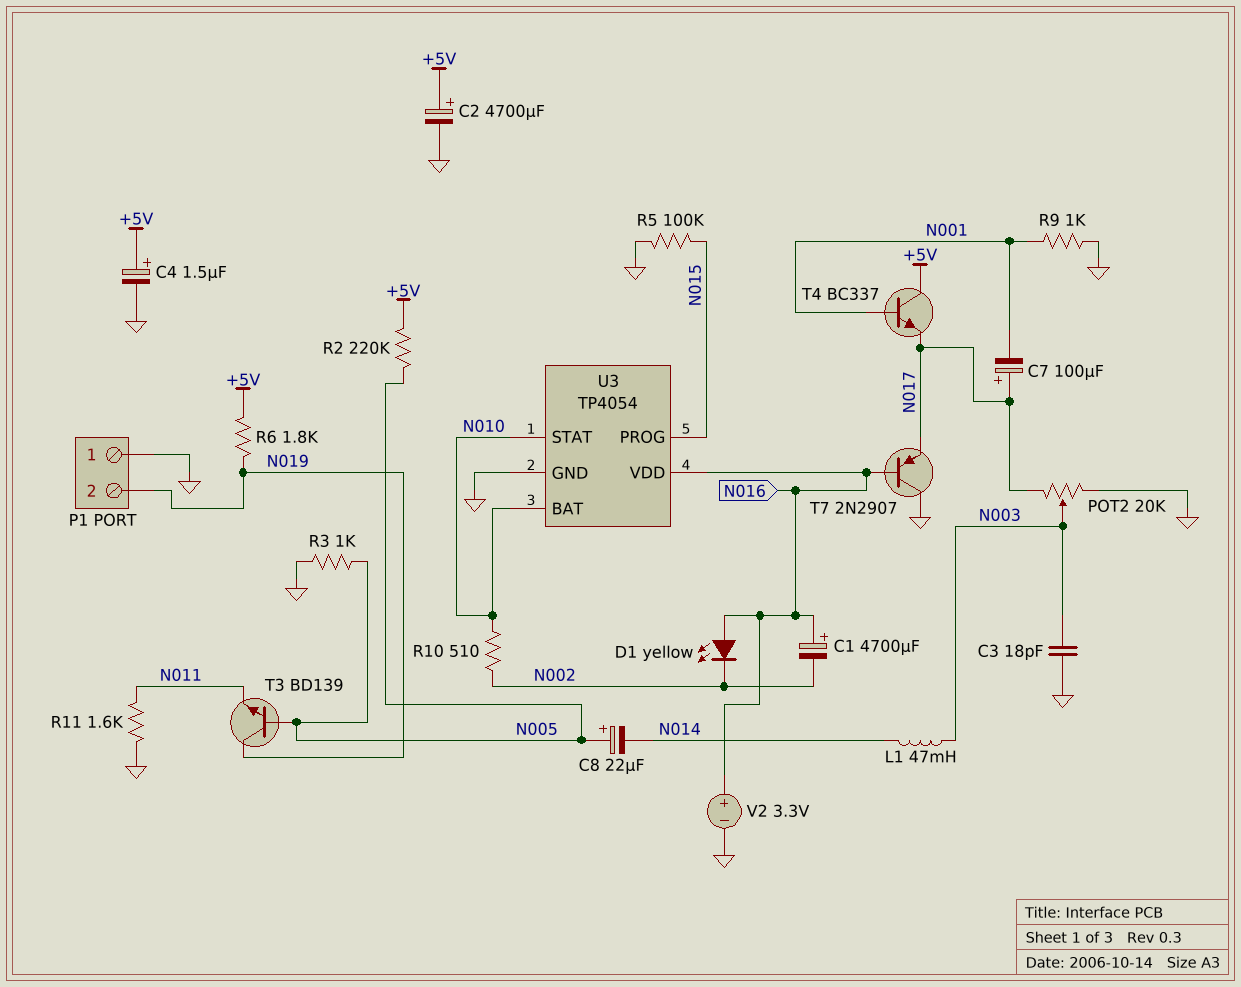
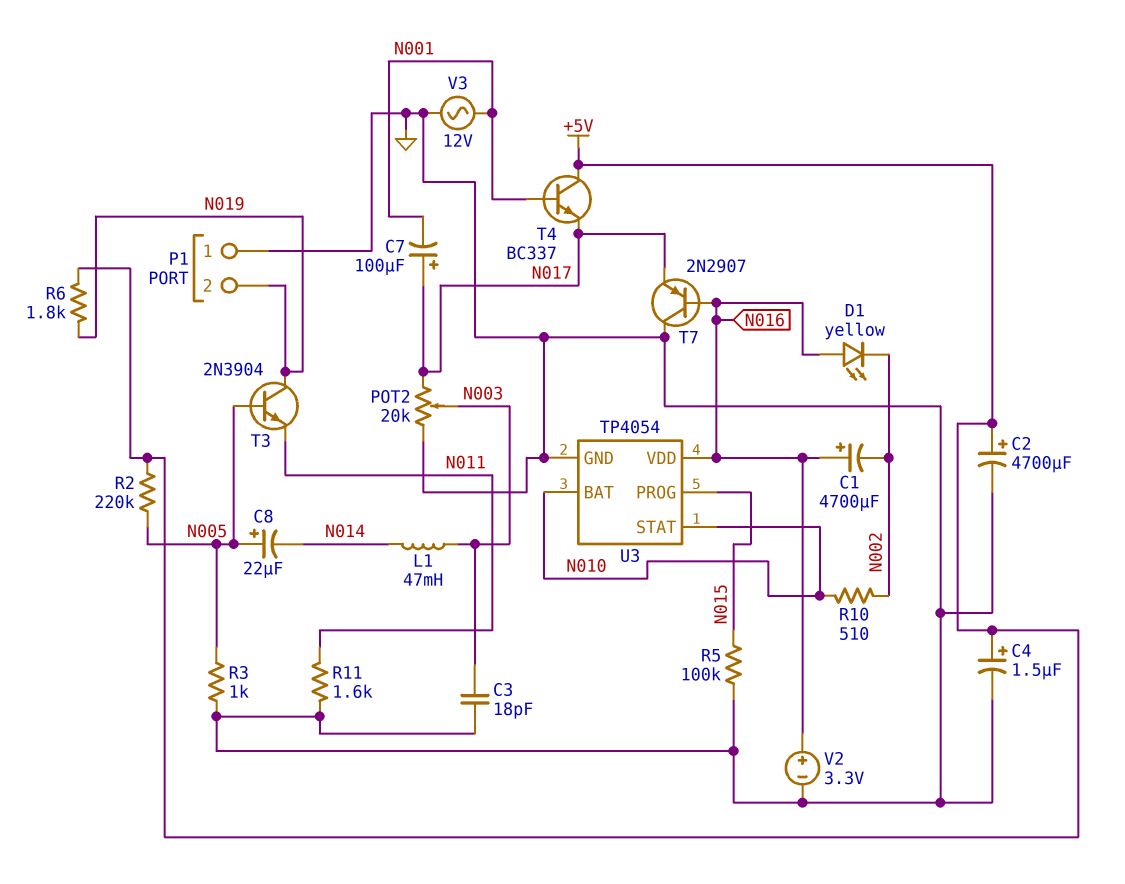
R9: 1k (GND, N001) -> none
T3: NPN BD139 (B N005, C N019, E N011) -> NPN 2N3904 (B N005, C N019, E N011)
V3: none -> AC 12V (GND, N001)

